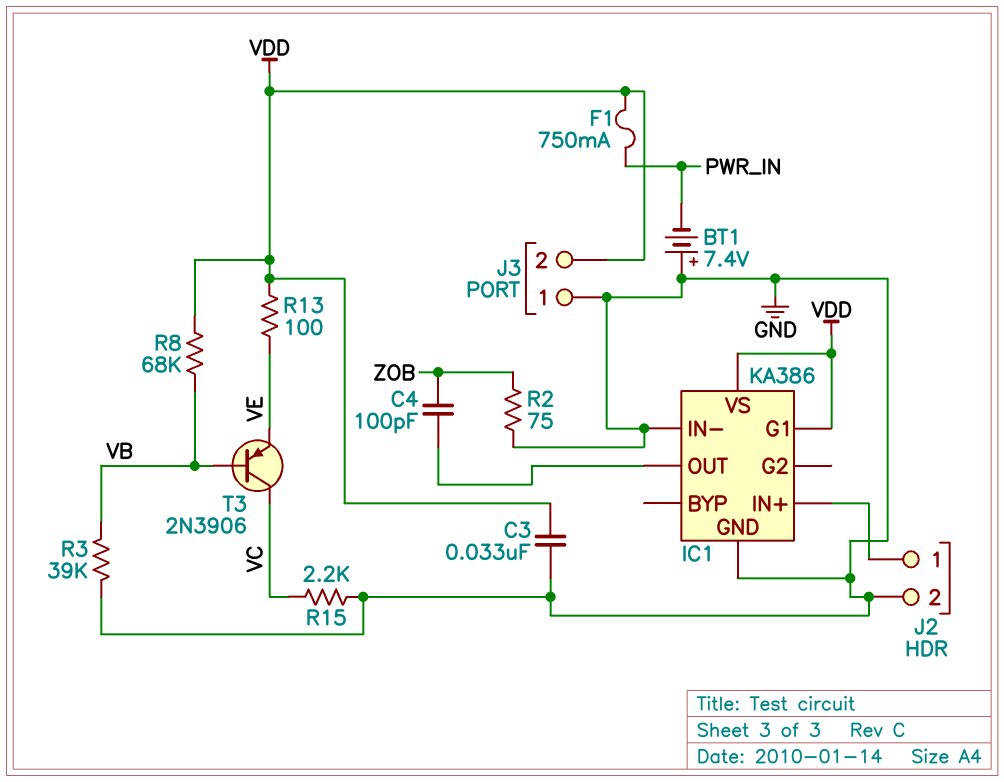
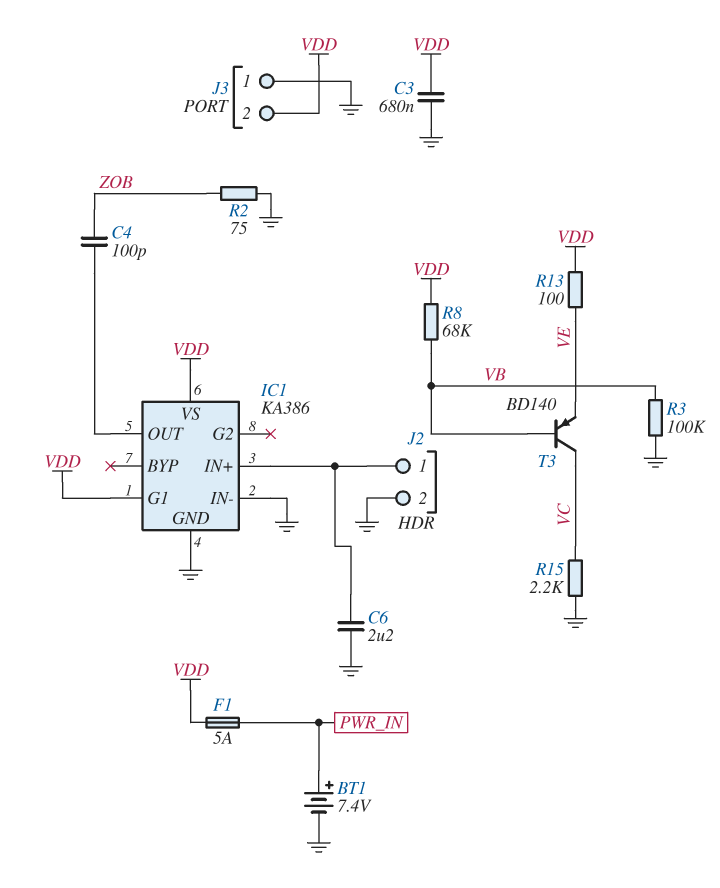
BT1: 7.4V (plus GND, minus PWR_IN) -> 7.4V (plus PWR_IN, minus GND)
C3: 33nF (GND, VDD) -> 680nF (GND, VDD)
C6: none -> 2.2uF (GND, IC1/IN+)
F1: 750mA (PWR_IN, VDD) -> 5A (PWR_IN, VDD)
R3: 39k (GND, VB) -> 100k (GND, VB)
T3: PNP 2N3906 (B VB, C VC, E VE) -> PNP BD140 (B VB, C VC, E VE)

